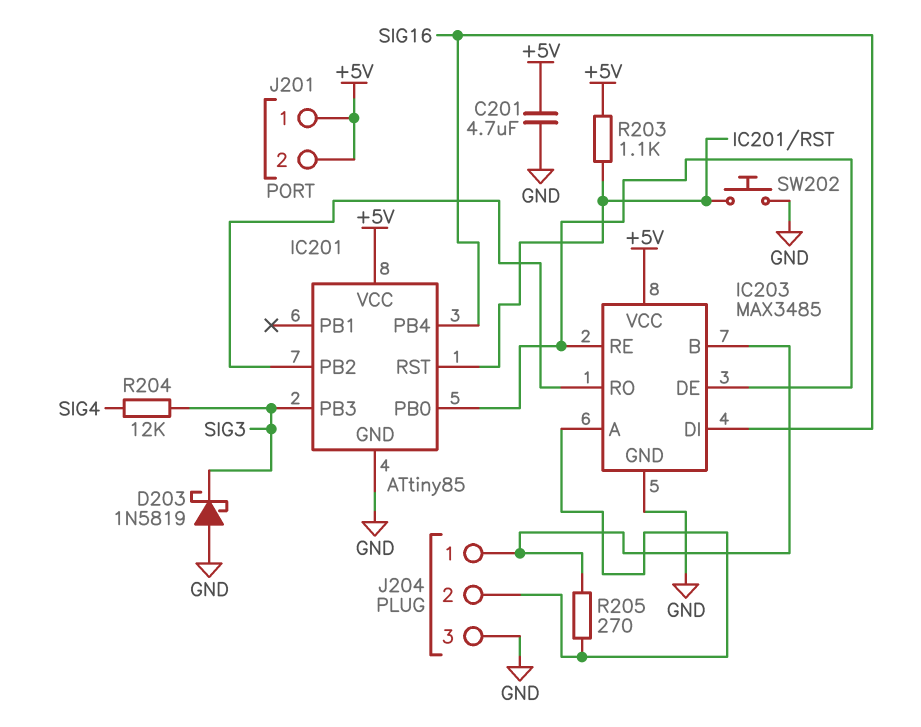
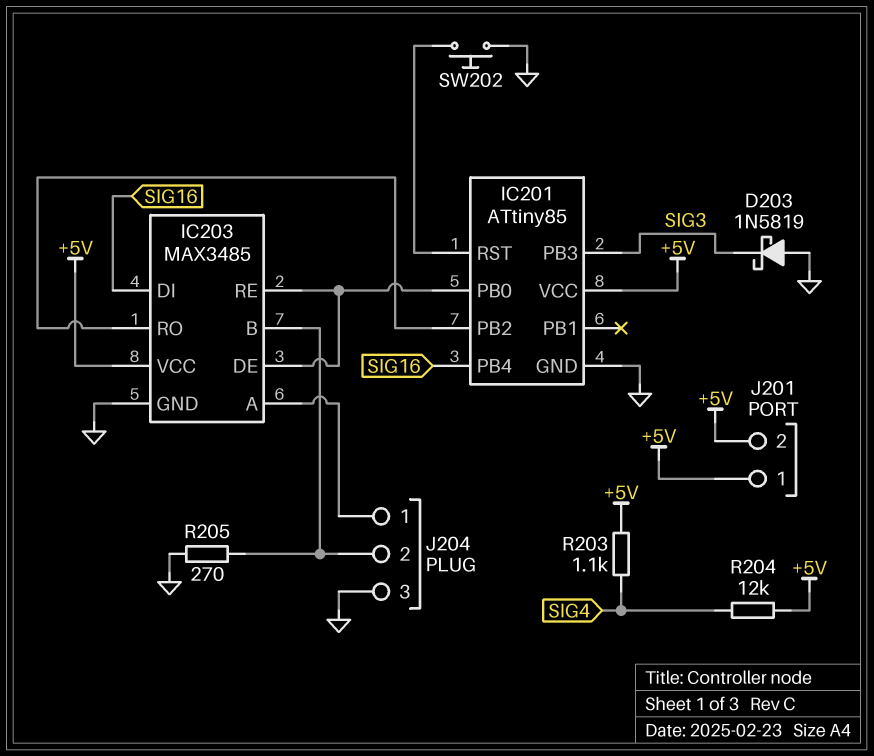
C201: 4.7uF (+5V, GND) -> none
J204 pin 1: IC203/B -> IC203/A
J204 pin 2: IC203/A -> IC203/B
R203: 1.1k (+5V, IC201/RST) -> 1.1k (+5V, SIG4)
R204: 12k (SIG3, SIG4) -> 12k (+5V, SIG4)
R205: 270 (IC203/A, IC203/B) -> 270 (GND, IC203/B)

